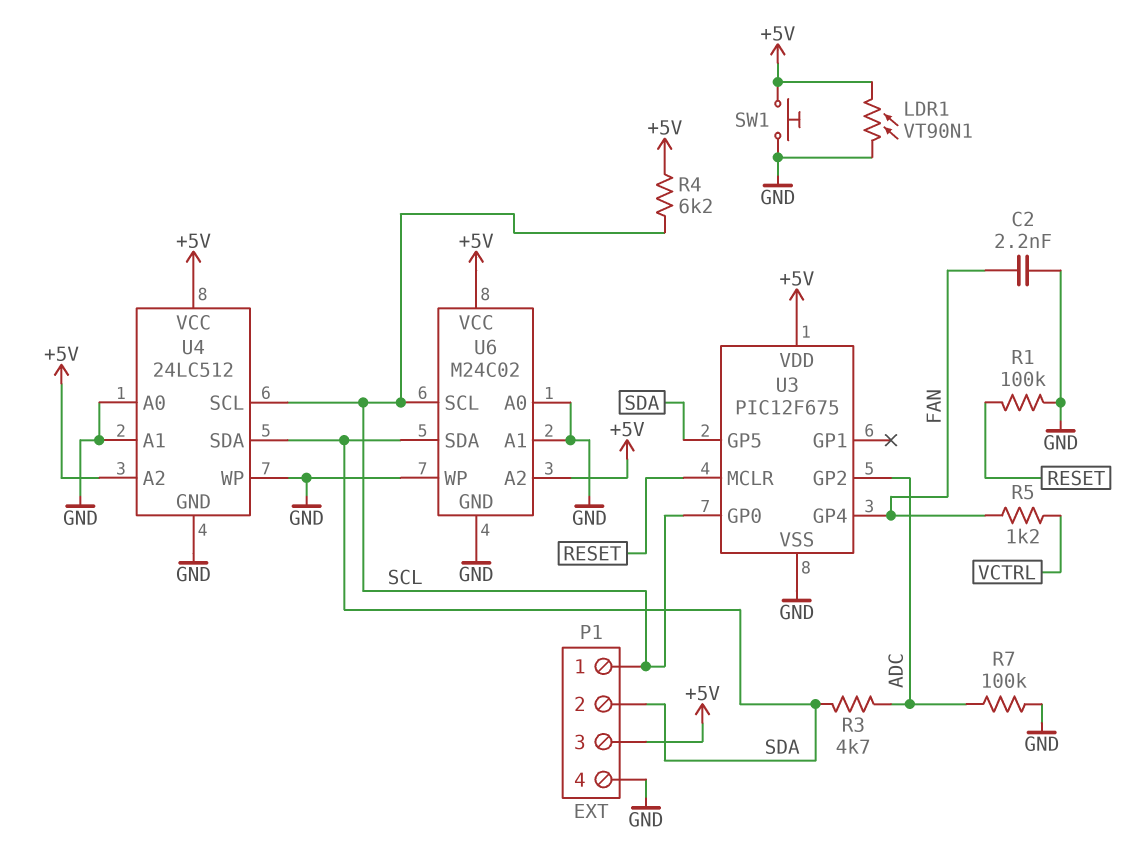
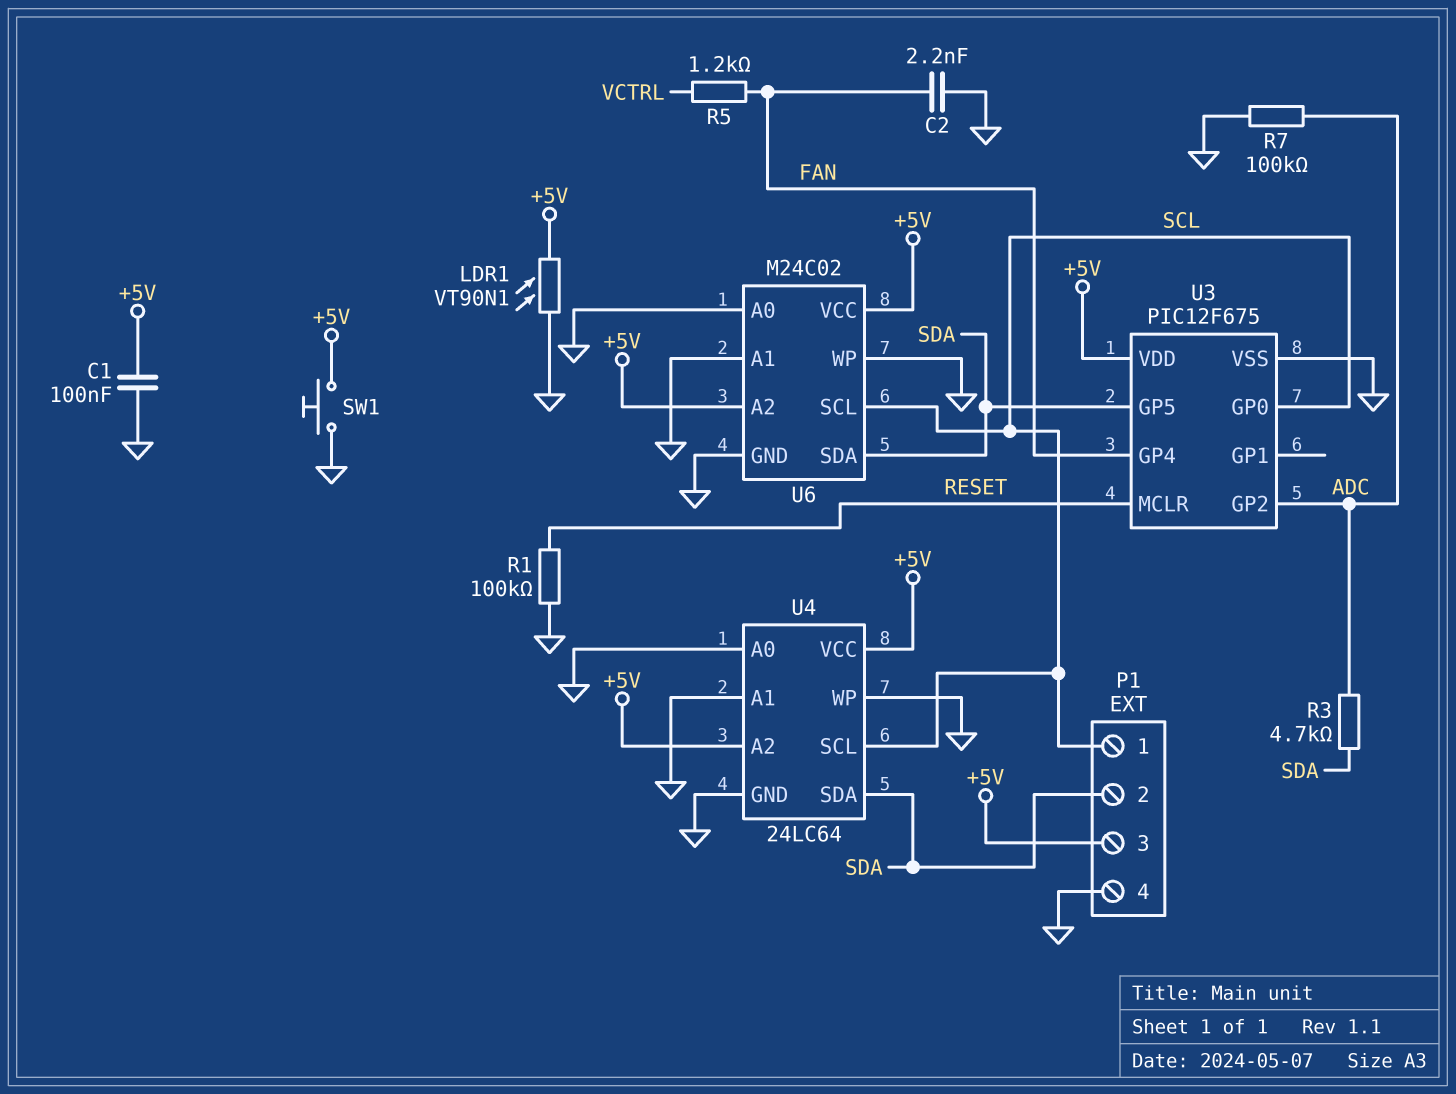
C1: none -> 100nF (+5V, GND)
R4: 6.2k (+5V, SCL) -> none
U4: 24LC512 -> 24LC64

